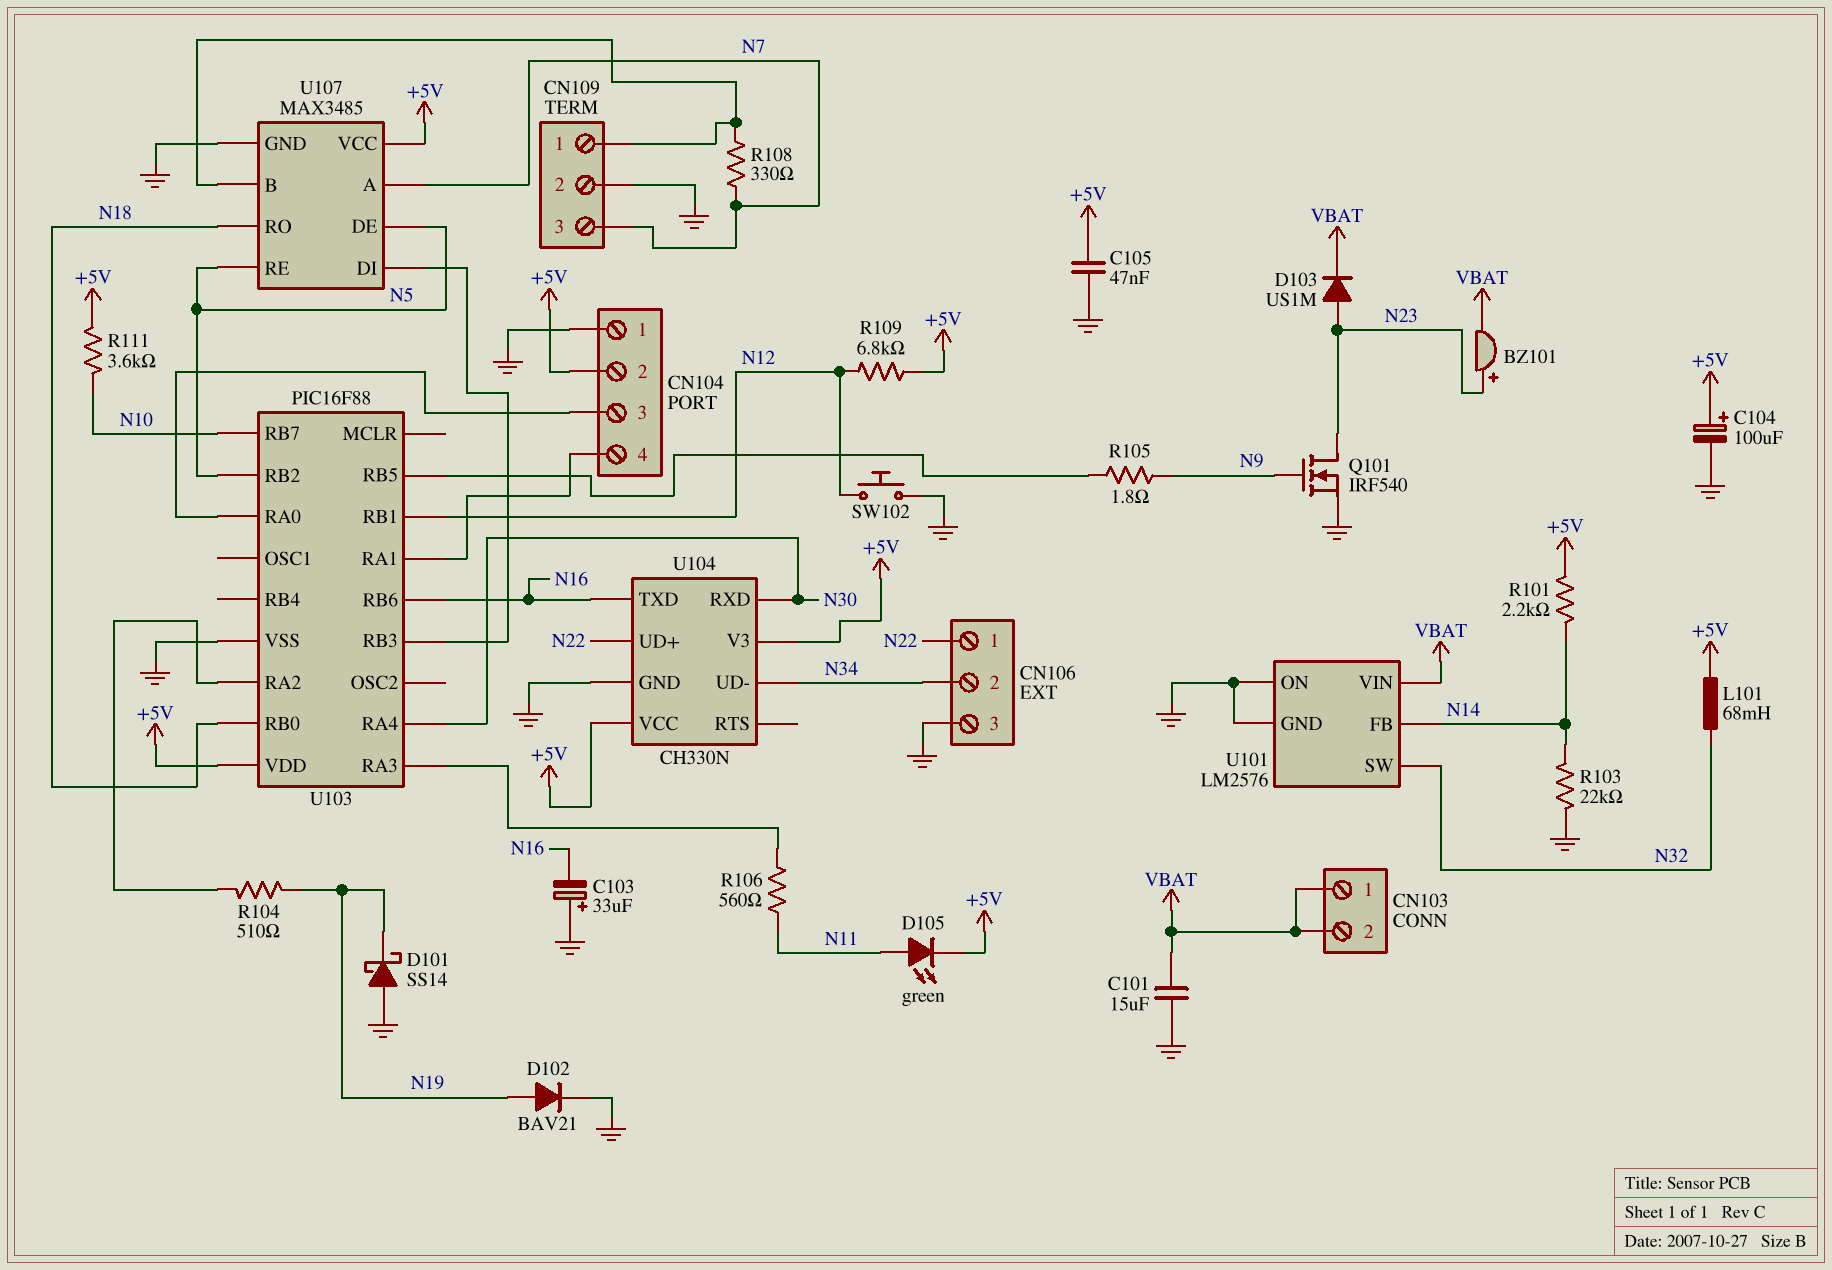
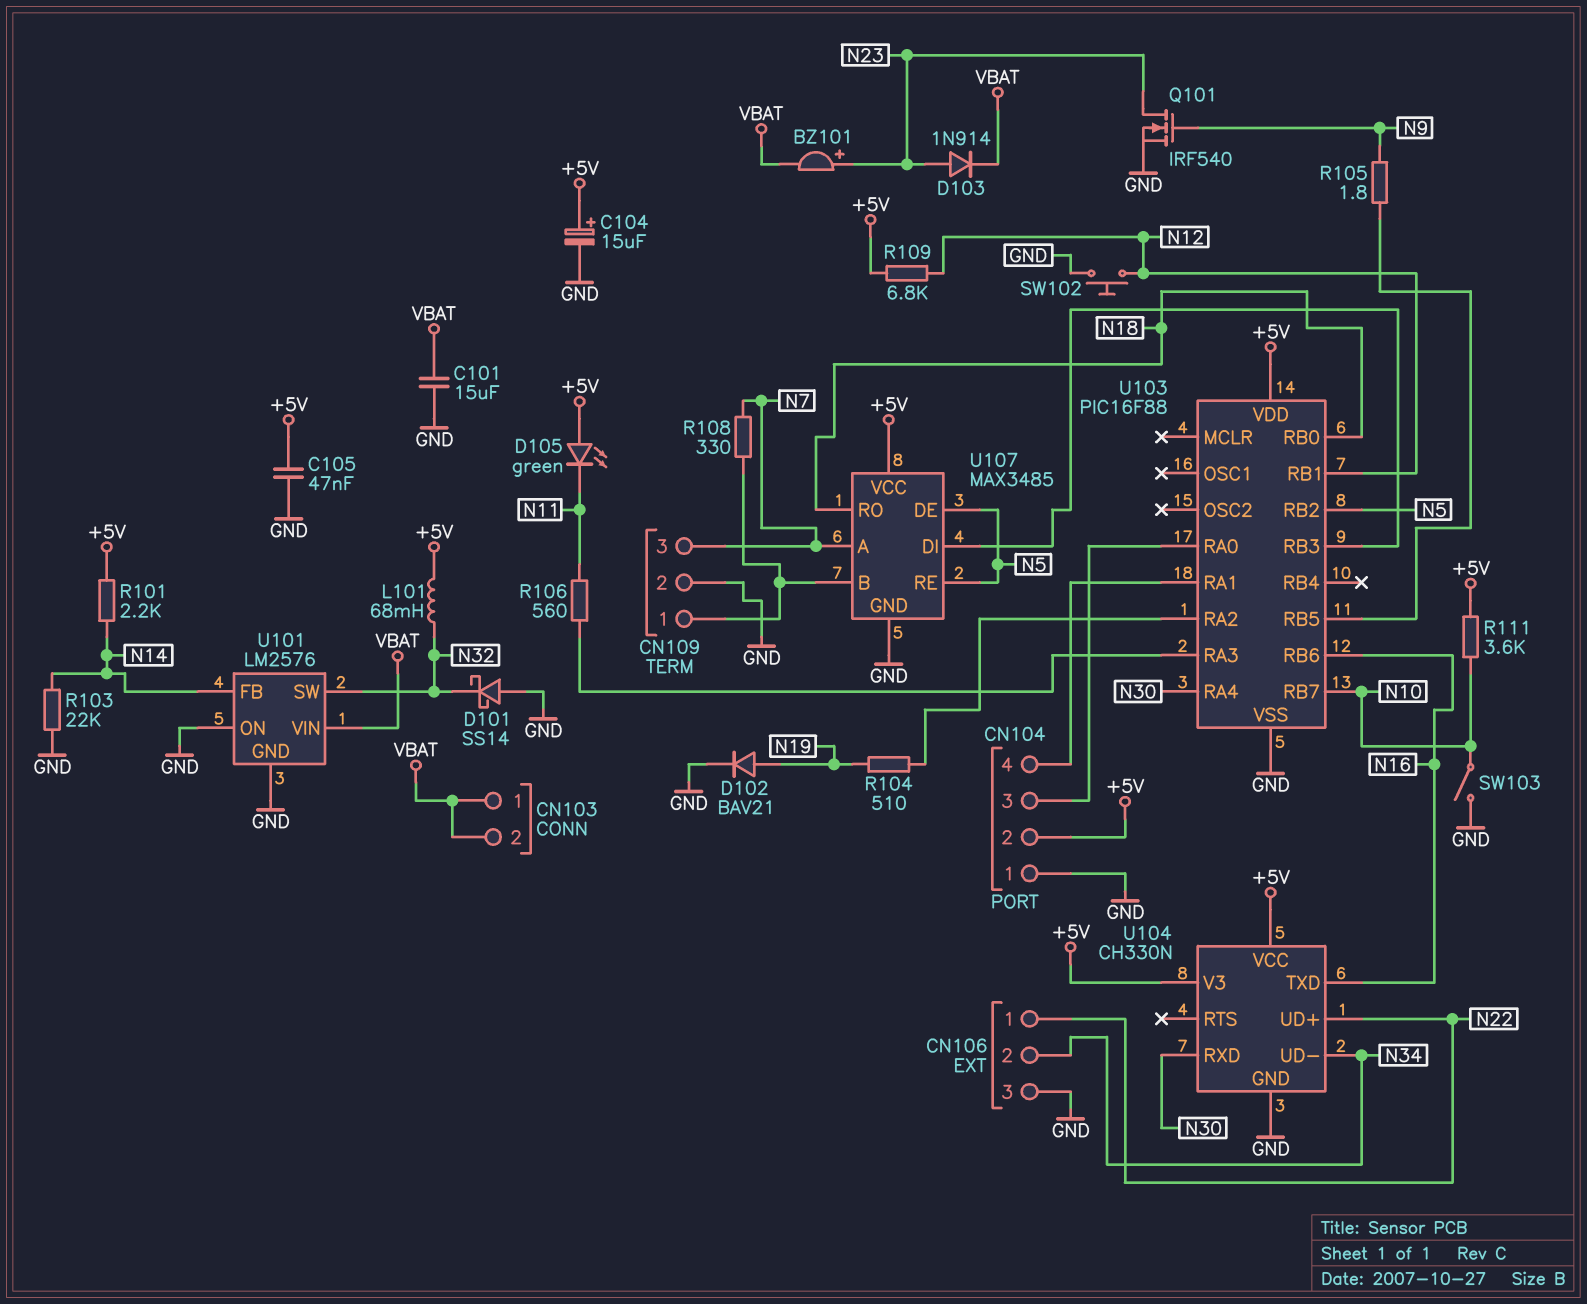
C103: 33uF (plus GND, minus N16) -> none
C104: 100uF (plus +5V, minus GND) -> 15uF (plus +5V, minus GND)
D101: schottky SS14 (A GND, K N19) -> schottky SS14 (A GND, K N32)
D103: diode US1M (A N23, K VBAT) -> diode 1N914 (A N23, K VBAT)
D105: LED green (A N11, K +5V) -> LED green (A +5V, K N11)
SW103: none -> switch (GND, N10)

